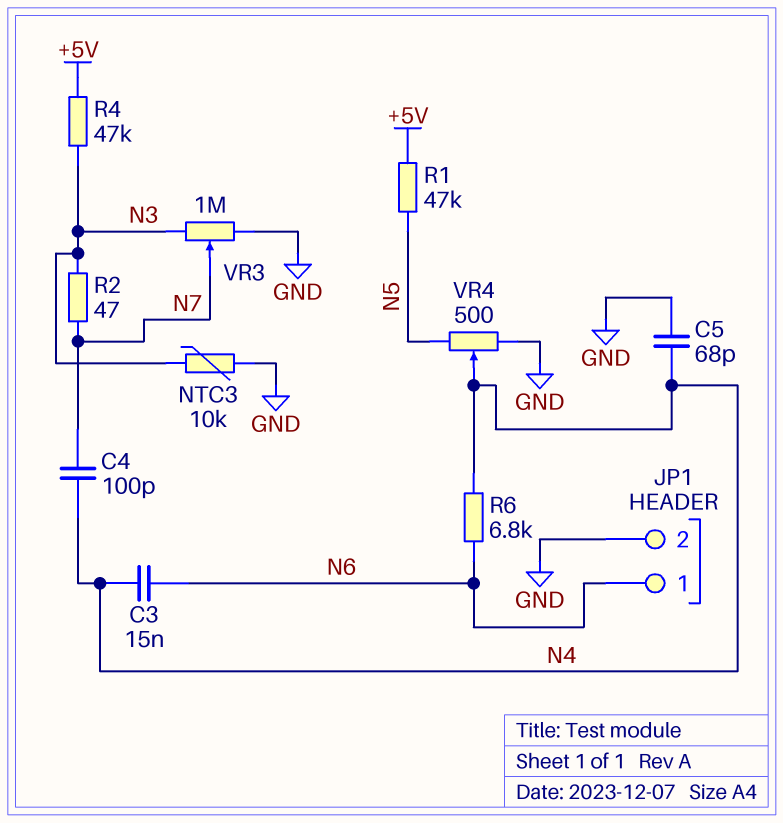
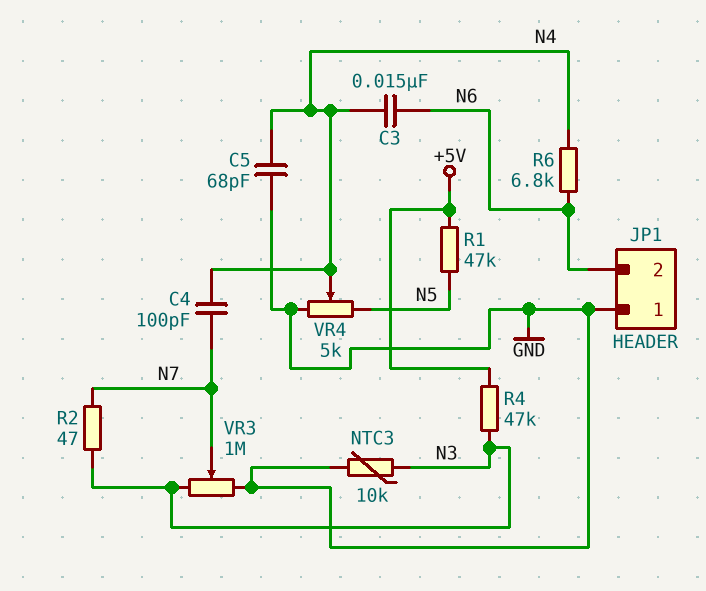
JP1 pin 1: N6 -> GND
JP1 pin 2: GND -> N6
VR4: 500 (GND, N5, wiper N4) -> 5k (GND, N5, wiper N4)

